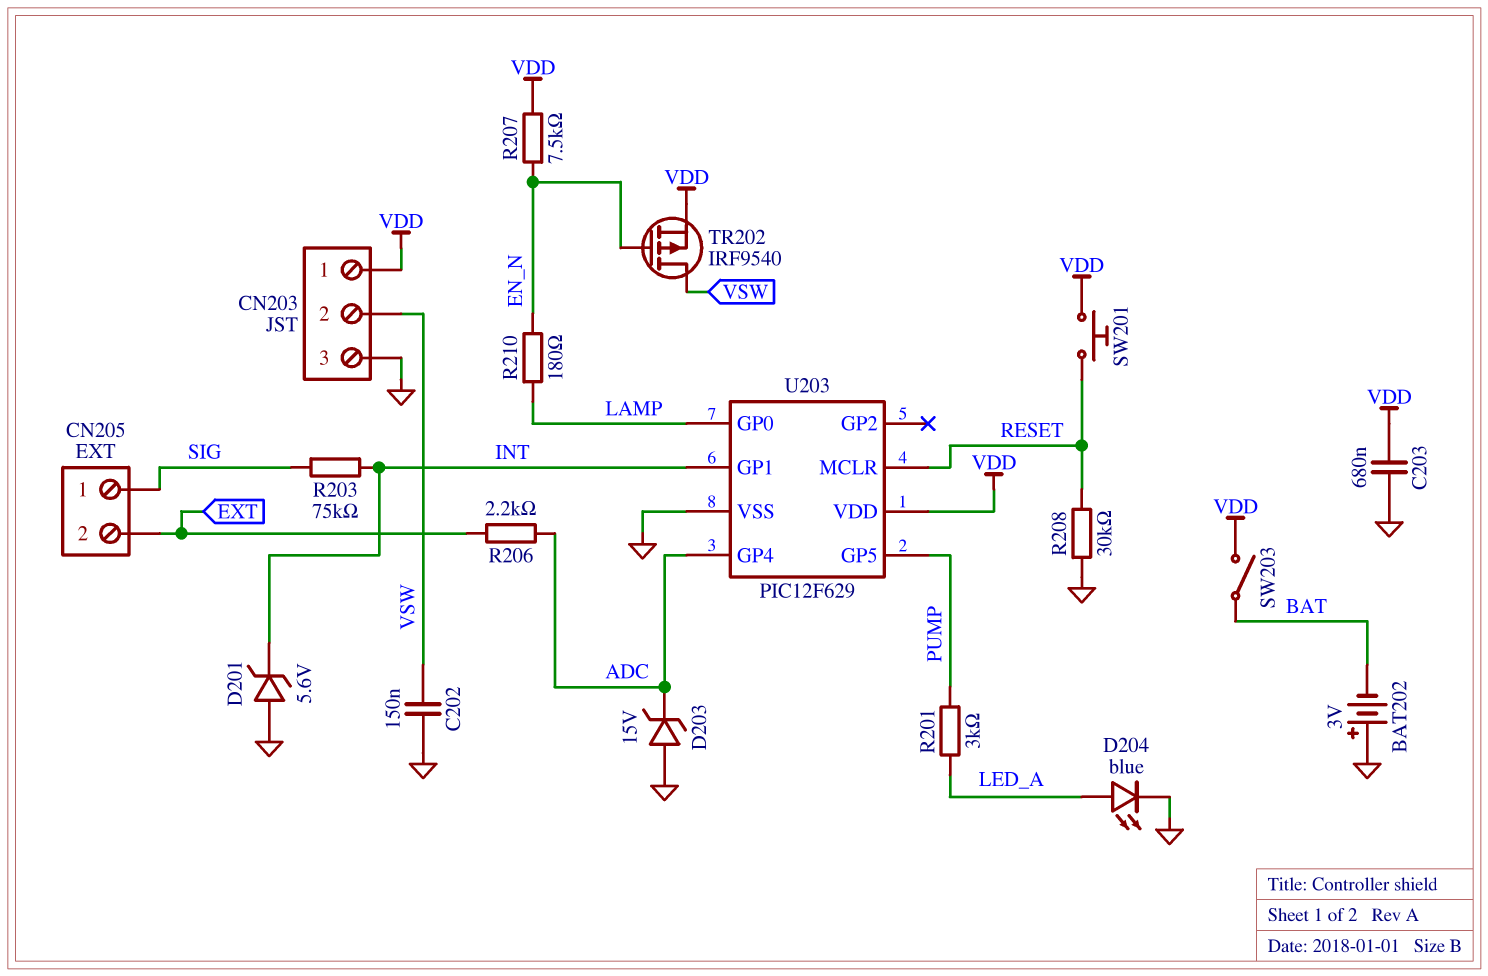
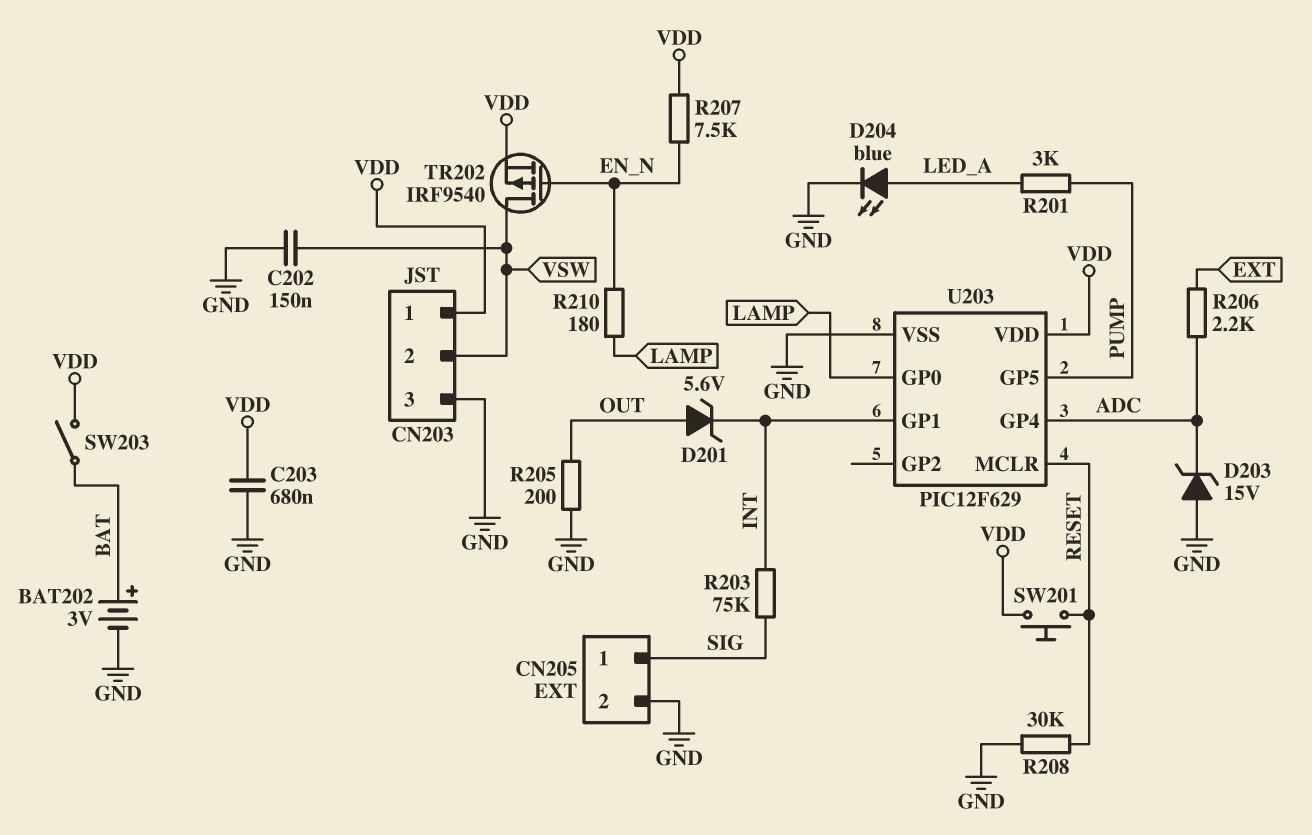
BAT202: 3V (plus GND, minus BAT) -> 3V (plus BAT, minus GND)
CN205 pin 2: EXT -> GND
D201: zener 5.6V (A GND, K INT) -> zener 5.6V (A OUT, K INT)
R205: none -> 200 (GND, OUT)

